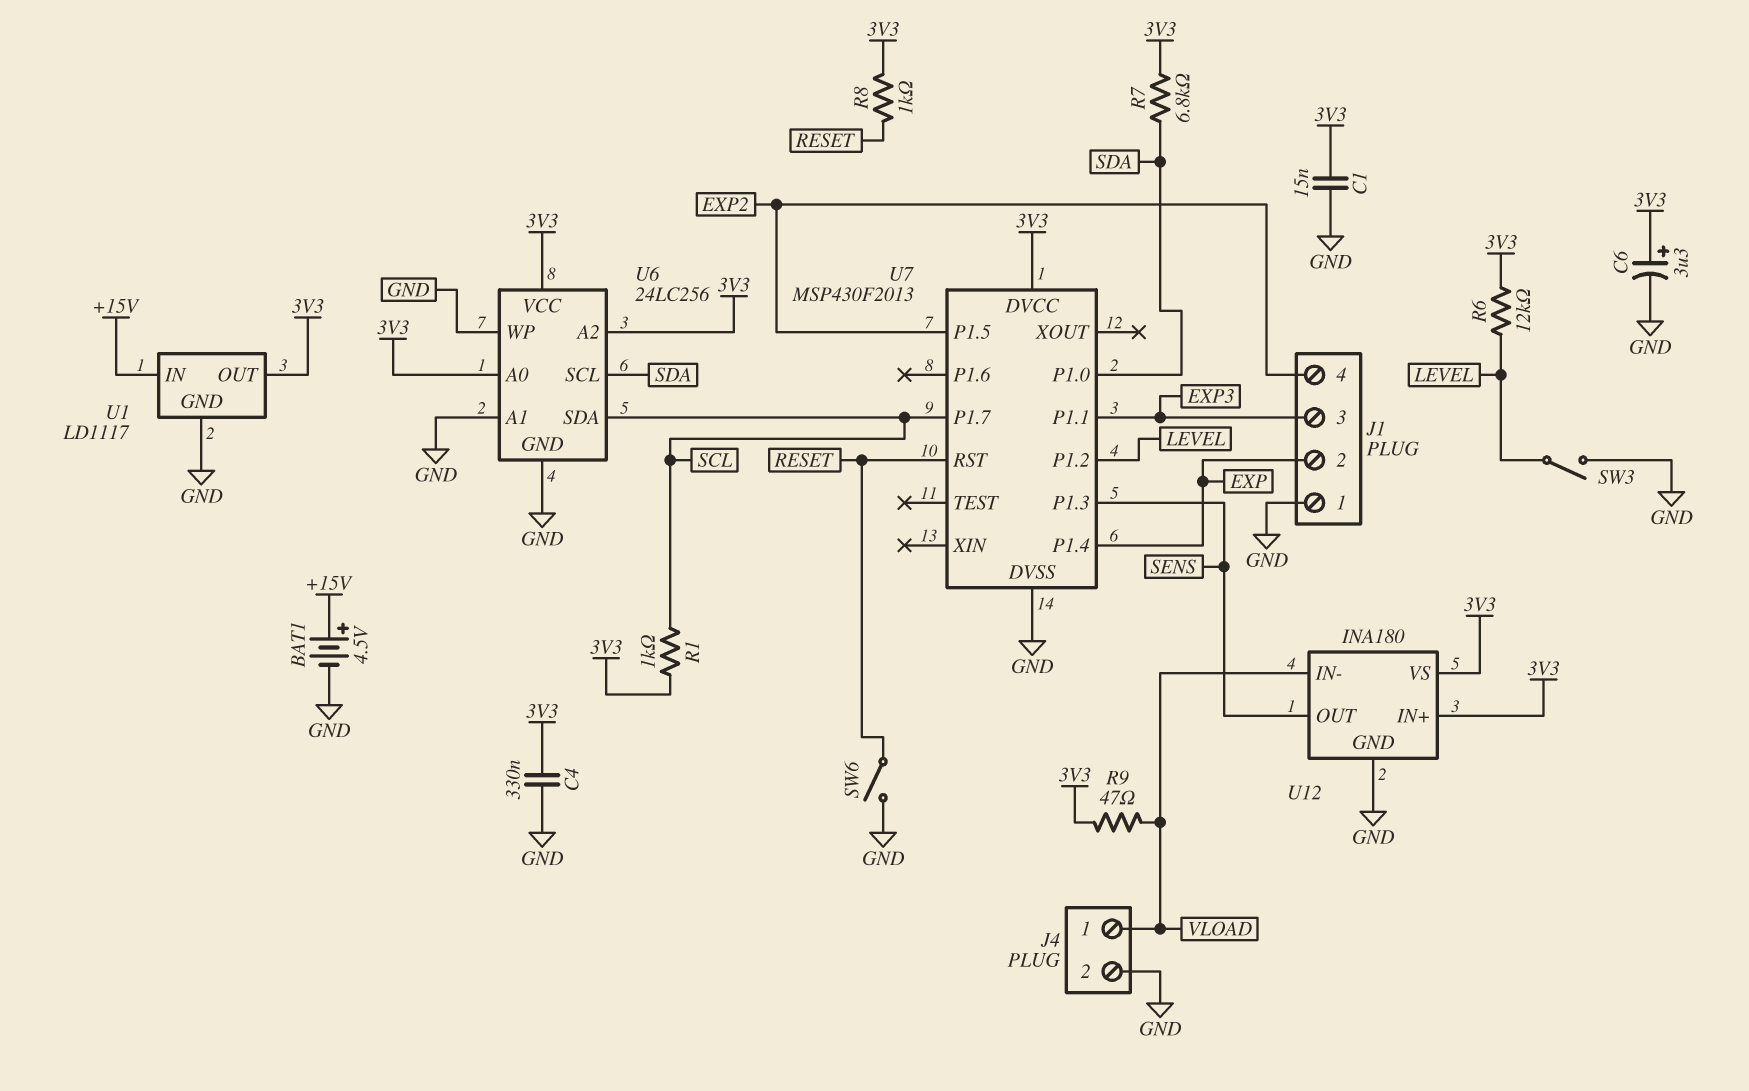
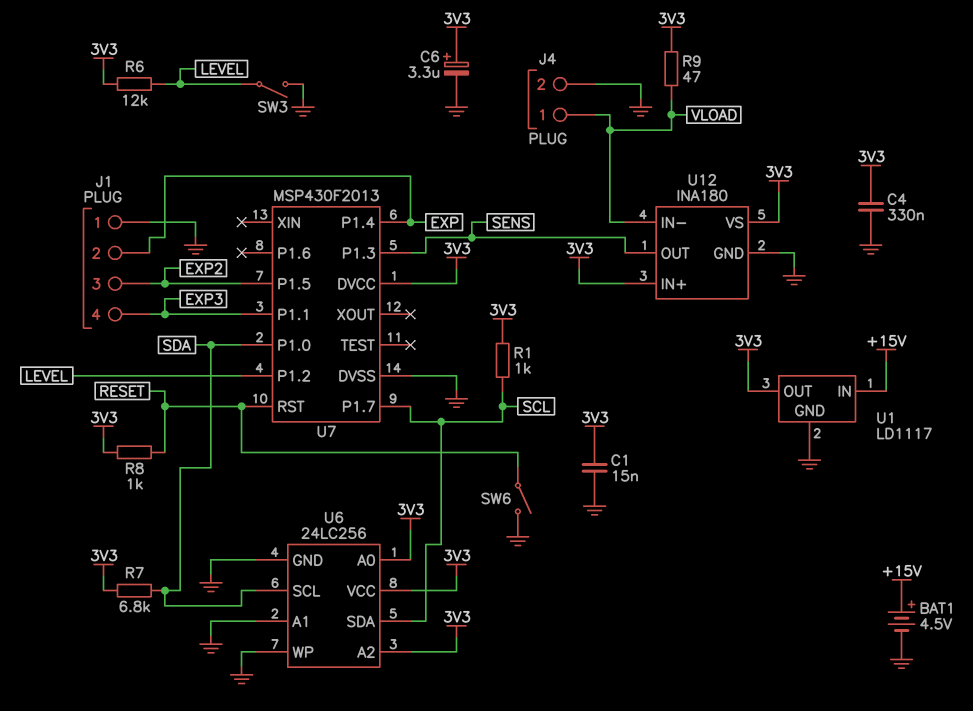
J1 pin 3: EXP3 -> EXP2
J1 pin 4: EXP2 -> EXP3

